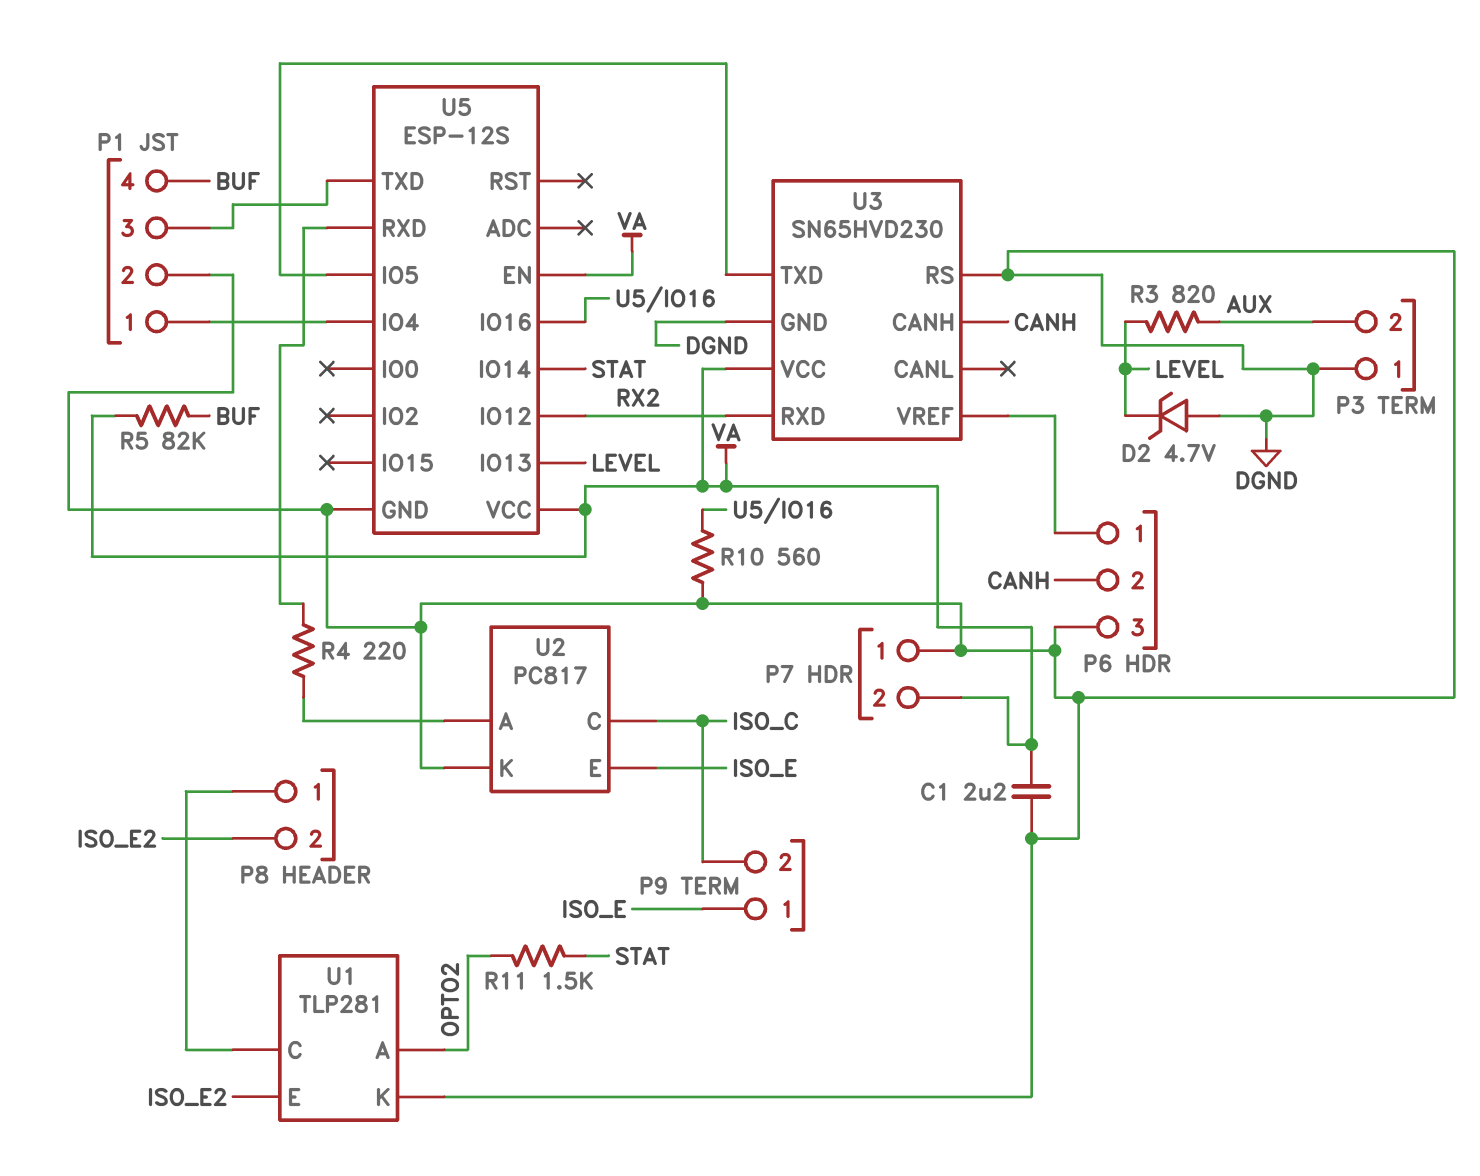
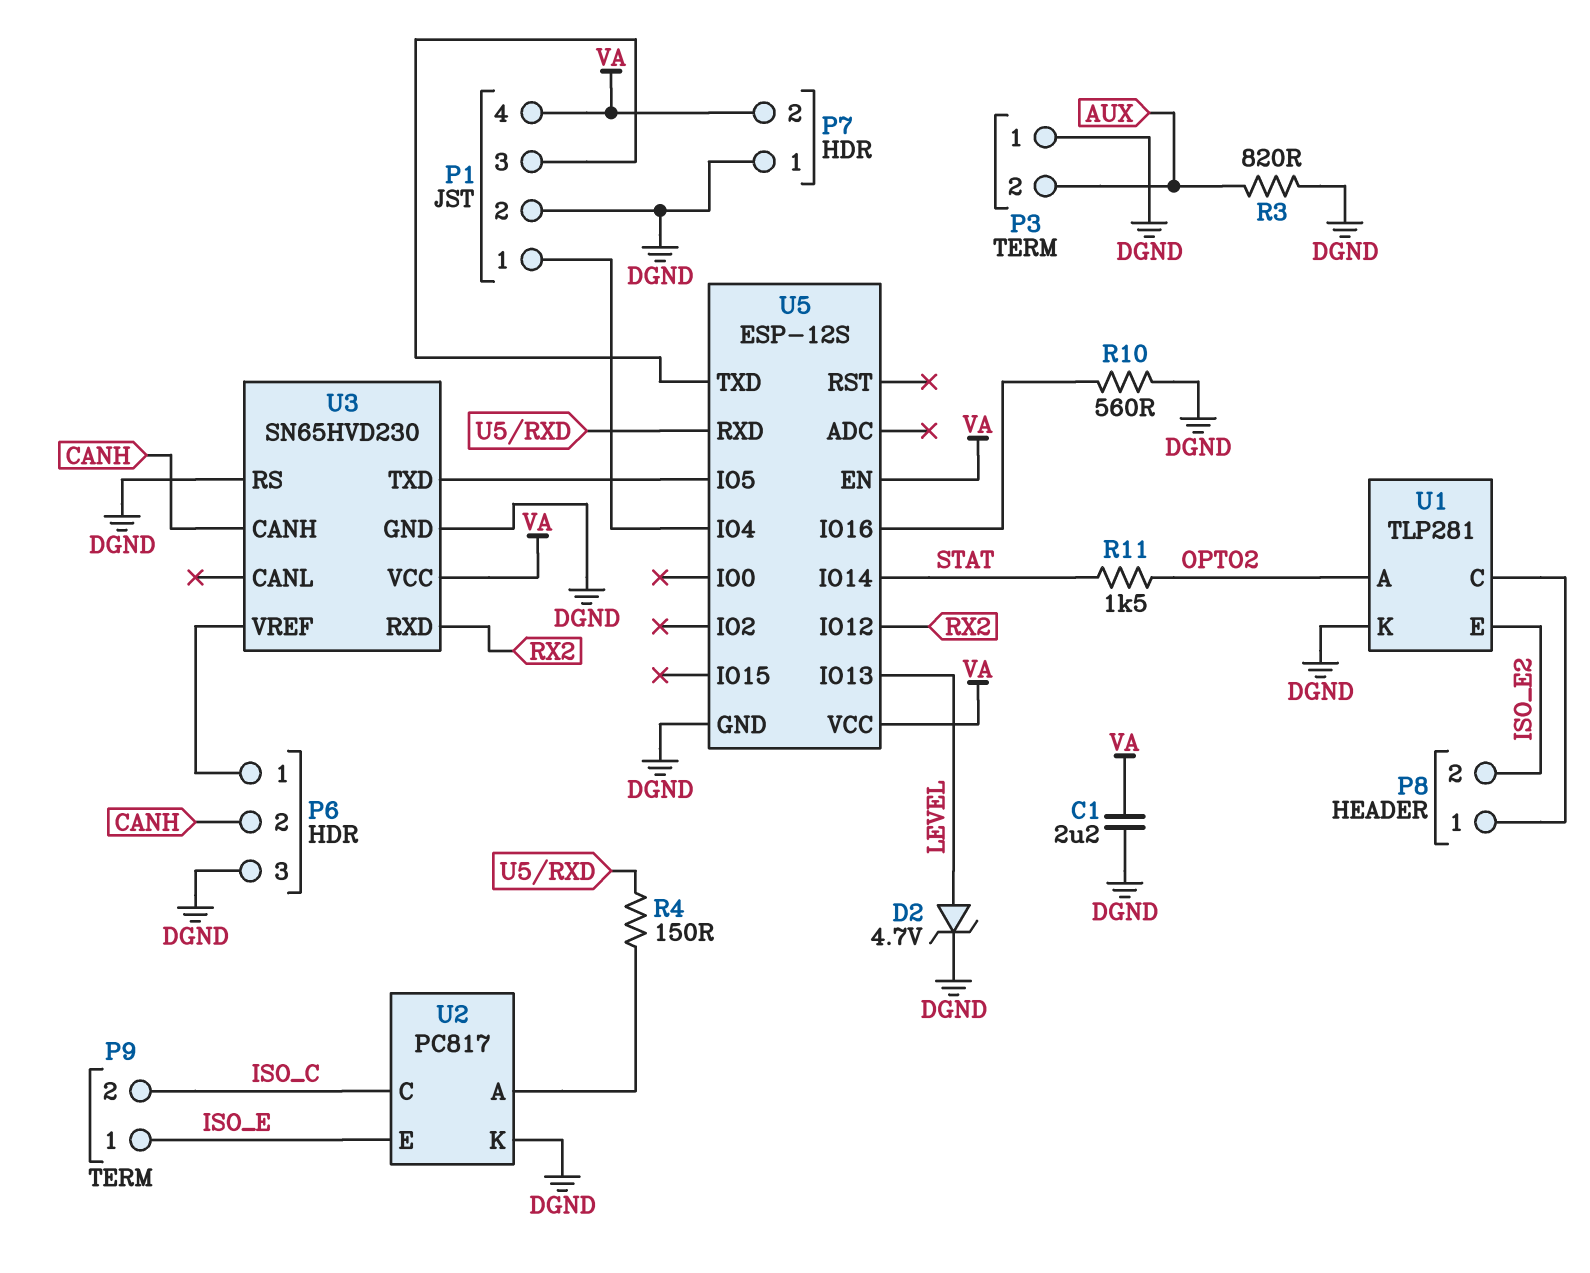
D2: zener 4.7V (A DGND, K LEVEL) -> zener 4.7V (A LEVEL, K DGND)
P1 pin 4: BUF -> VA
R3: 820 (AUX, LEVEL) -> 820 (AUX, DGND)
R4: 220 (U2/A, U5/RXD) -> 150 (U2/A, U5/RXD)
R5: 82k (BUF, VA) -> none

